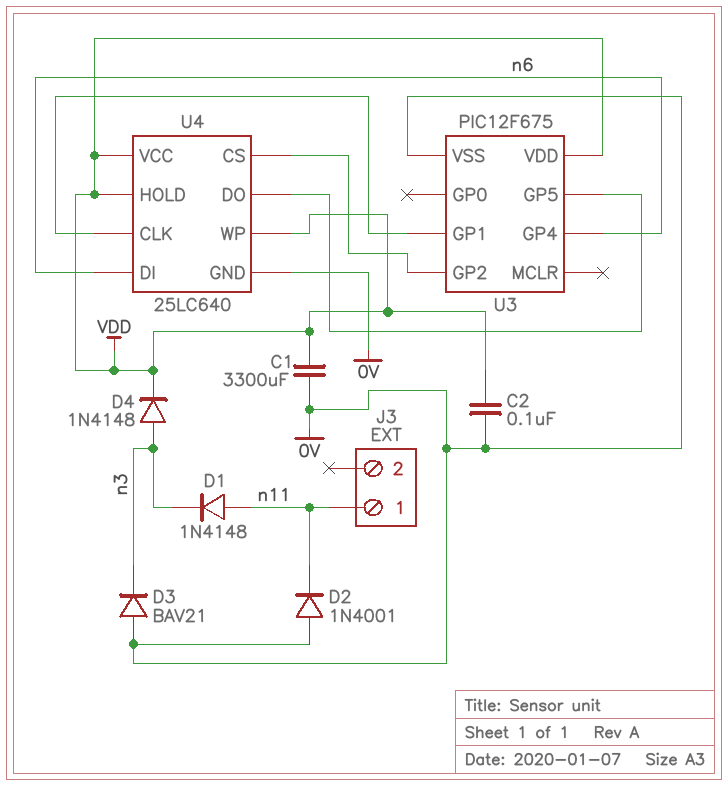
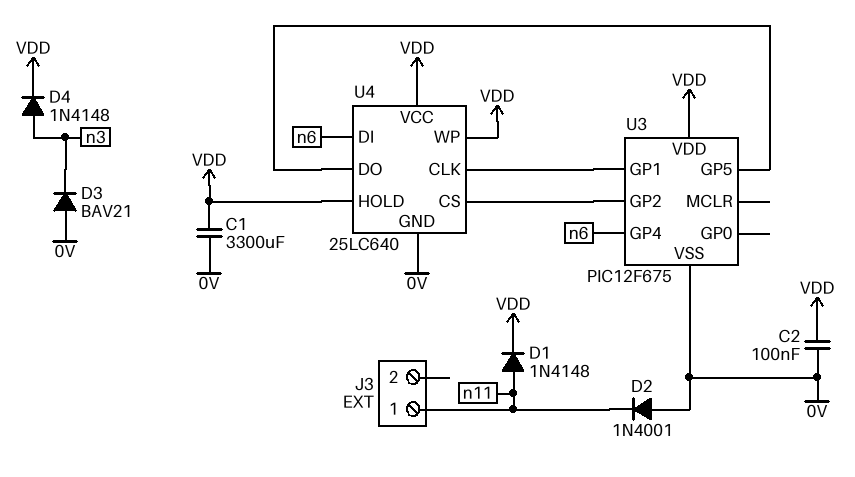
D1: diode 1N4148 (A n11, K n3) -> diode 1N4148 (A n11, K VDD)

